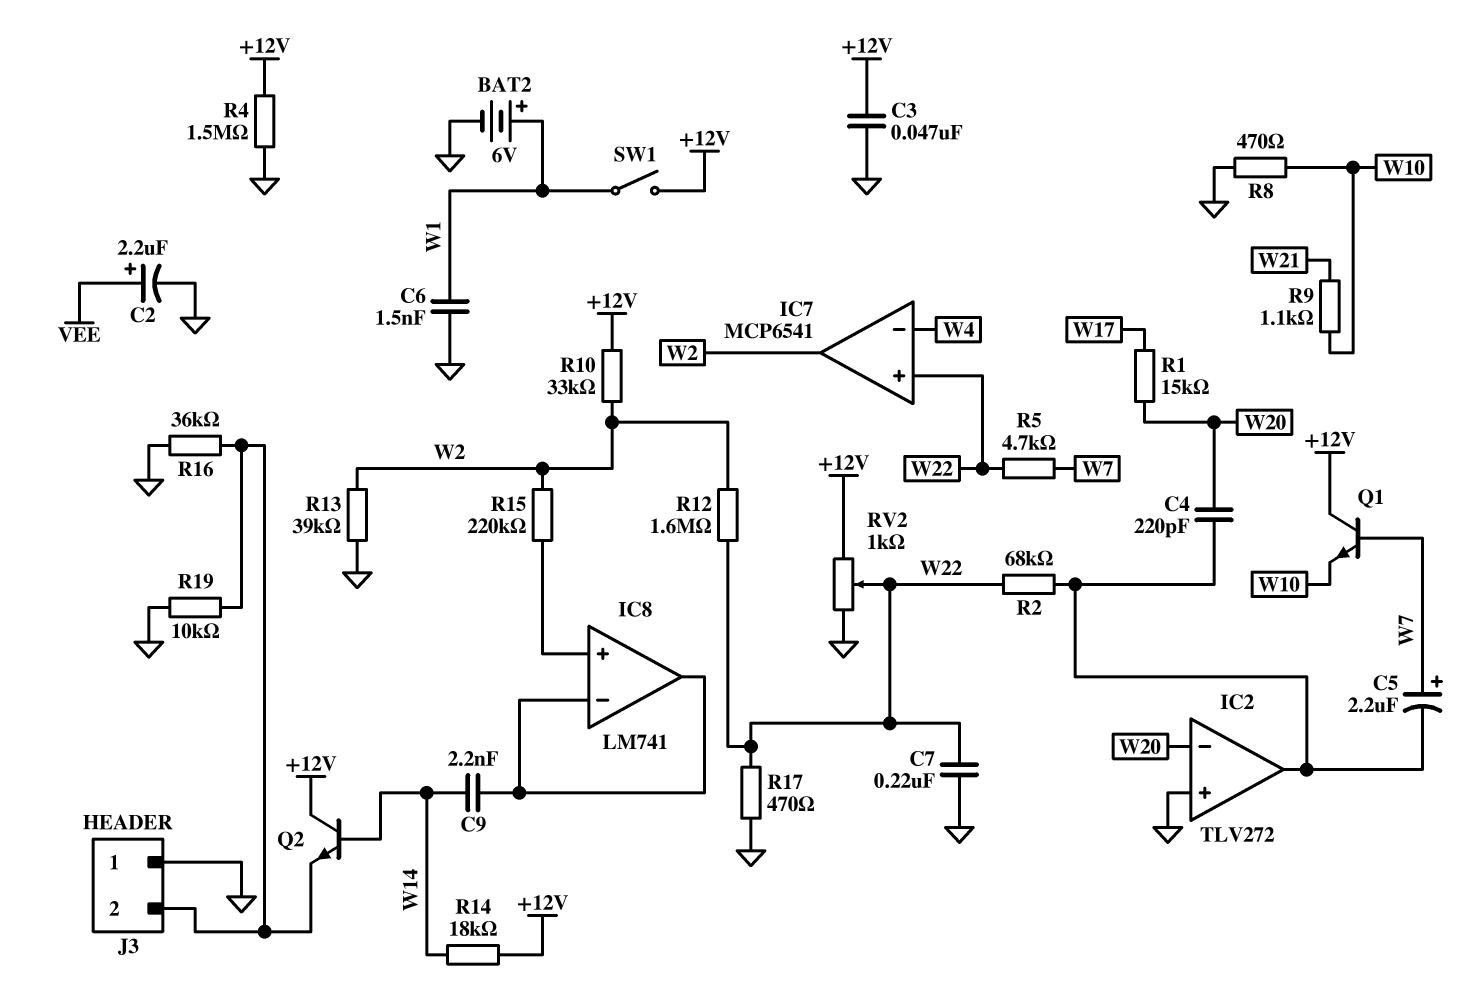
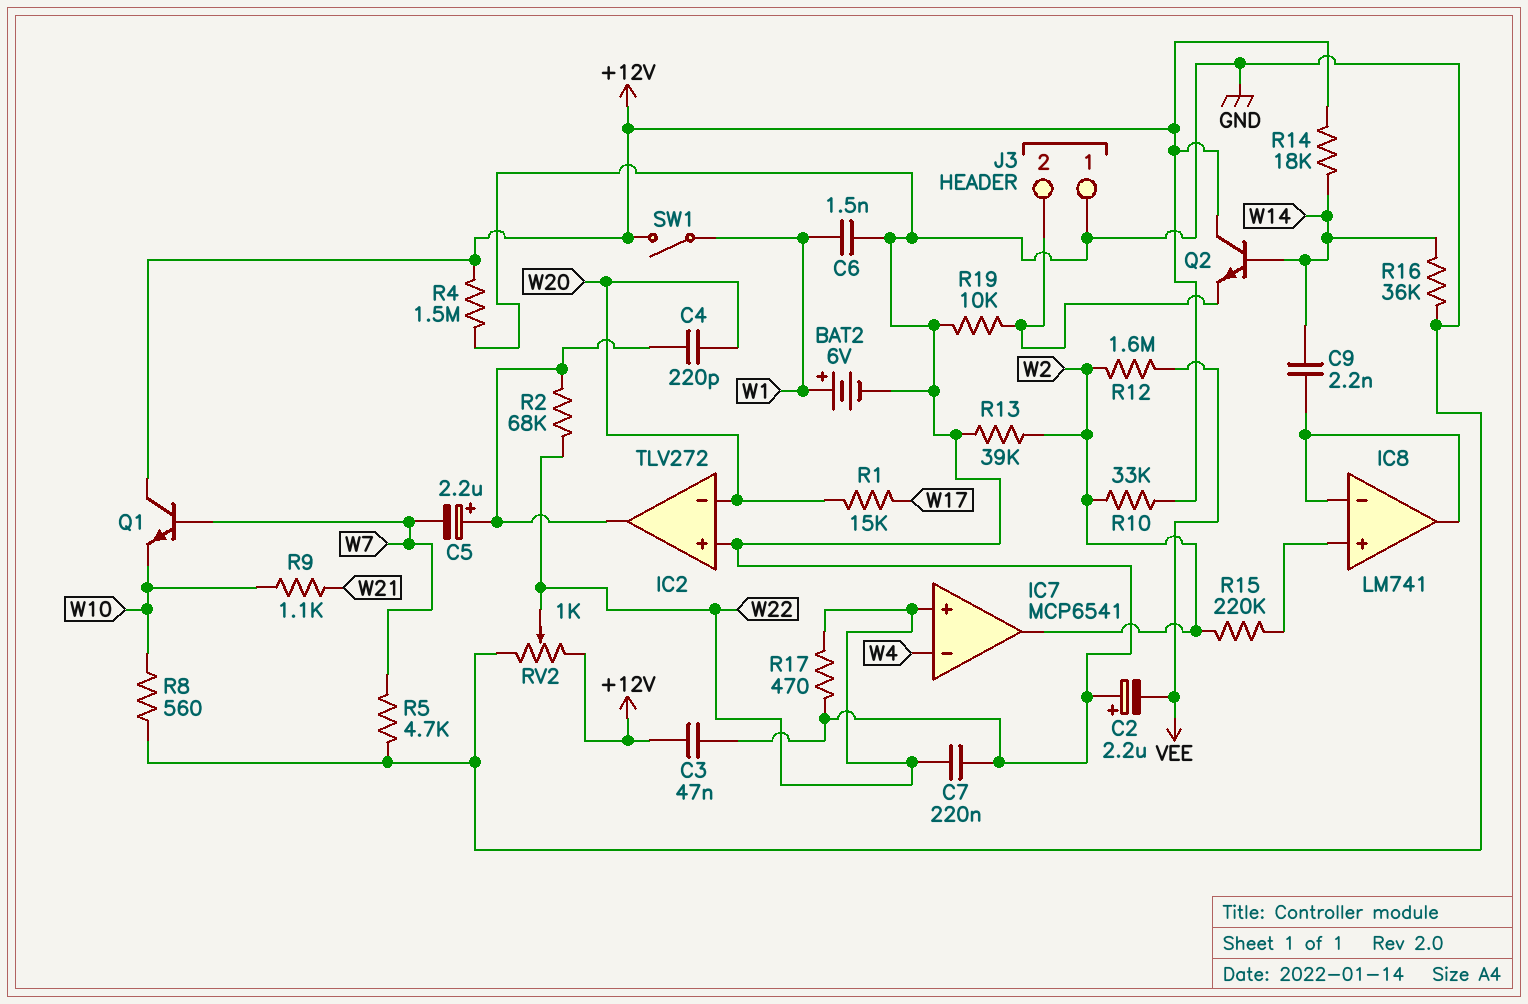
C2: 2.2uF (plus VEE, minus GND) -> 2.2uF (plus GND, minus VEE)
C5: 2.2uF (plus W7, minus IC2/out) -> 2.2uF (plus IC2/out, minus W7)
R5: 4.7k (W7, W22) -> 4.7k (GND, W7)
R8: 470 (GND, W10) -> 560 (GND, W10)
R12: 1.6M (W2, W22) -> 1.6M (VEE, W2)
R16: 36k (GND, J3/2) -> 36k (GND, W14)

